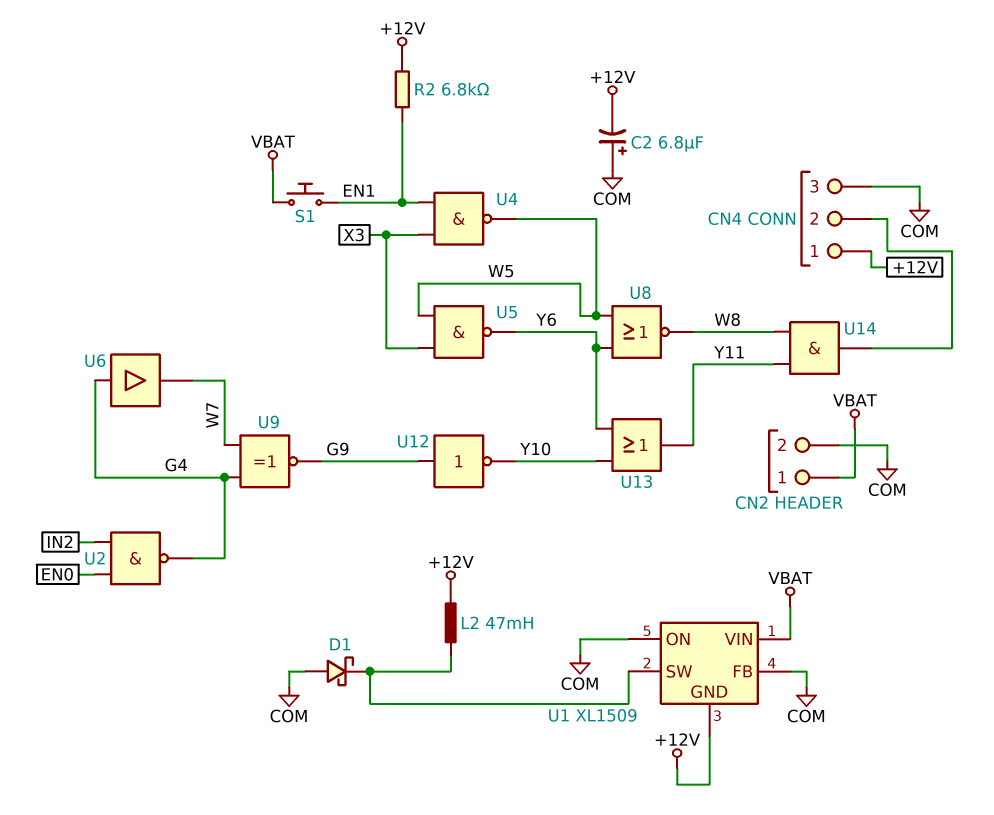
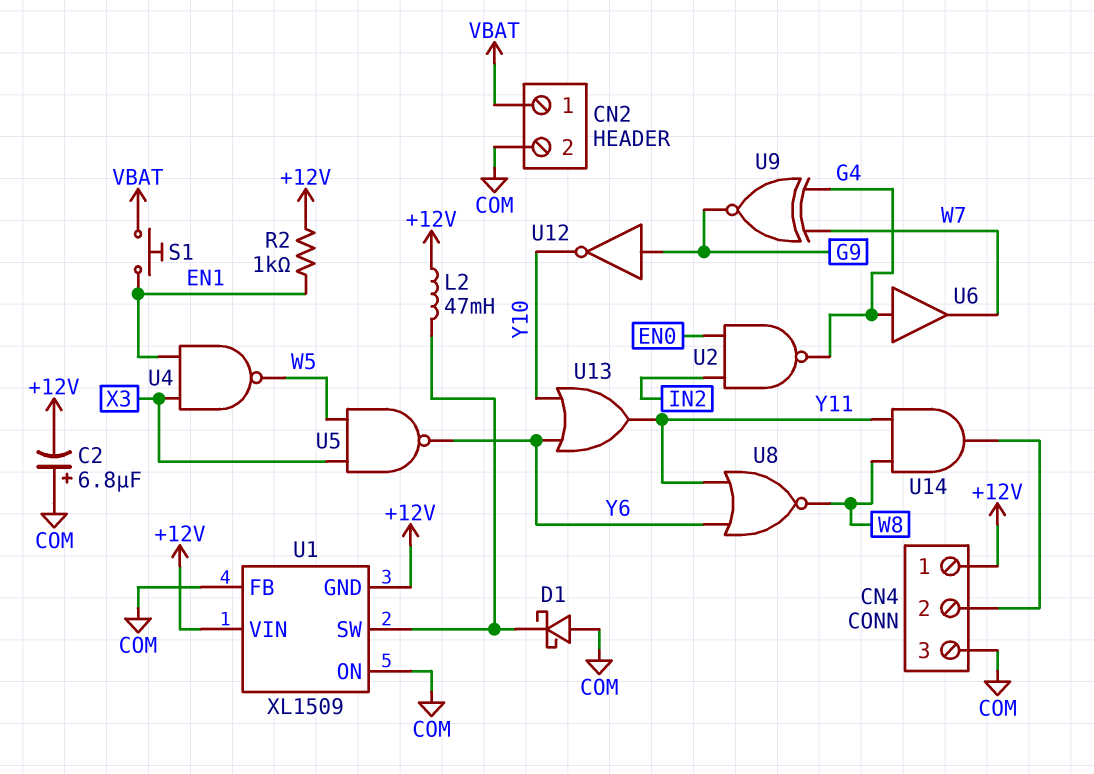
R2: 6.8k (+12V, EN1) -> 1k (+12V, EN1)
U1 pin VIN: VBAT -> +12V
U8: NOR (in W5, in Y6, out W8) -> NOR (in Y6, in Y11, out W8)

